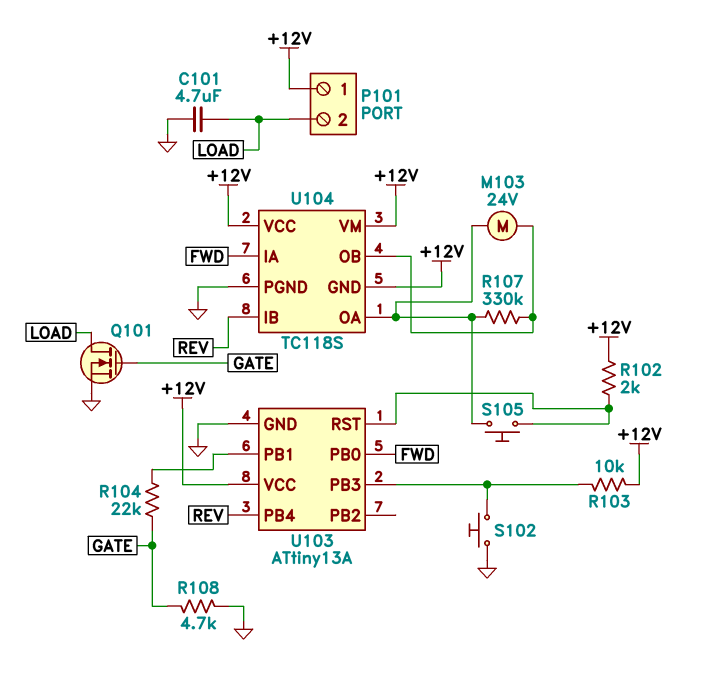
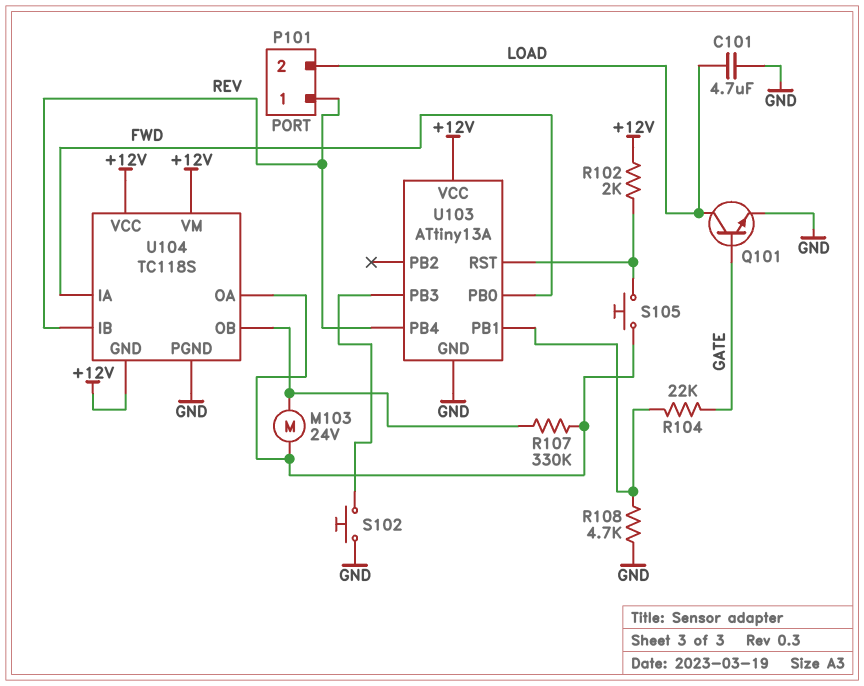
P101 pin 1: +12V -> REV
Q101: NMOS (G GATE, D LOAD, S GND) -> NPN (B GATE, C LOAD, E GND)
R103: 10k (+12V, U103/PB3) -> none
R108: 4.7k (GATE, GND) -> 4.7k (GND, U103/PB1)

